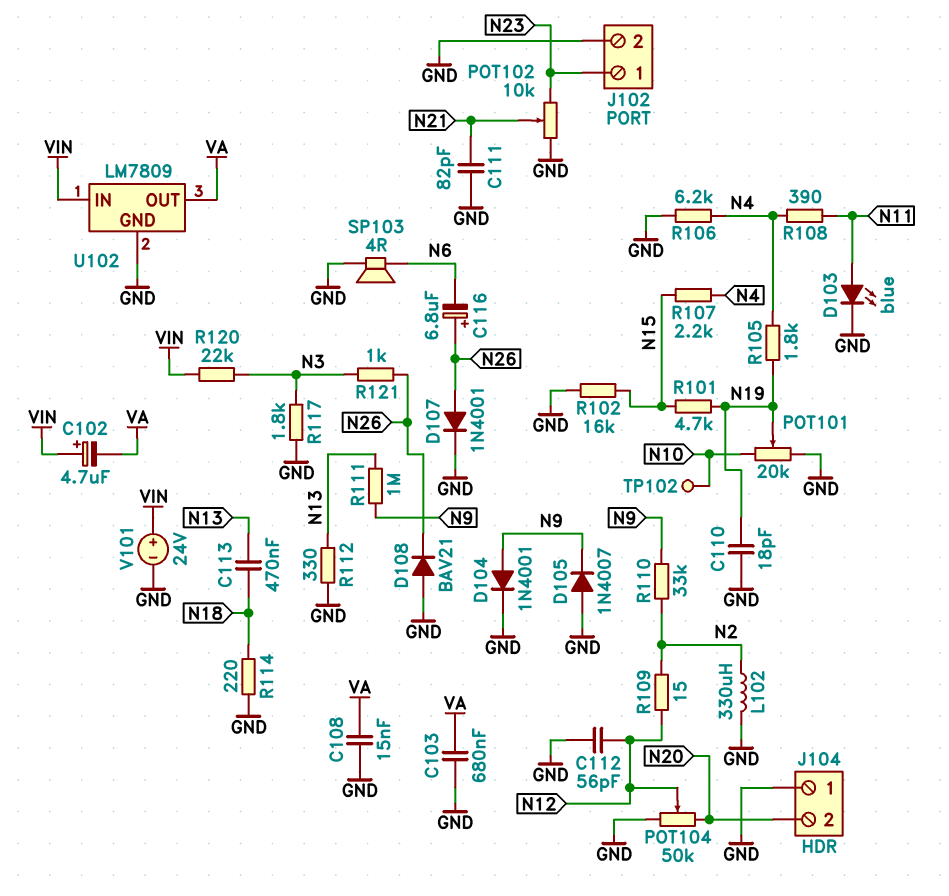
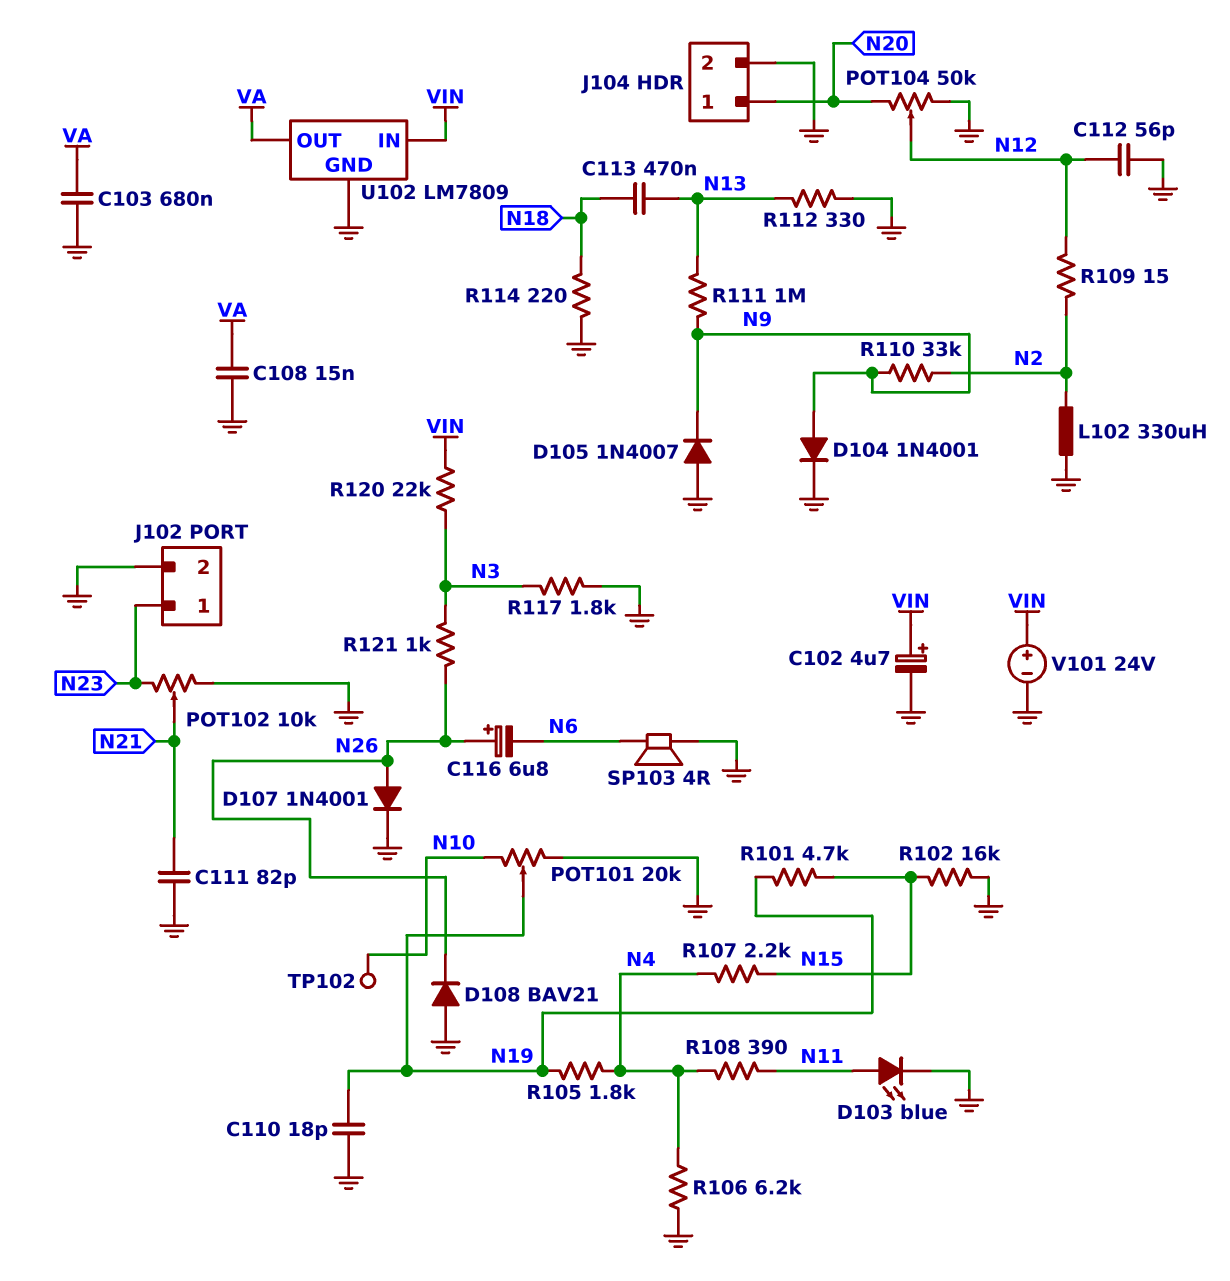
C102: 4.7uF (plus VIN, minus VA) -> 4.7uF (plus VIN, minus GND)
J104 pin 1: GND -> N20
J104 pin 2: N20 -> GND

